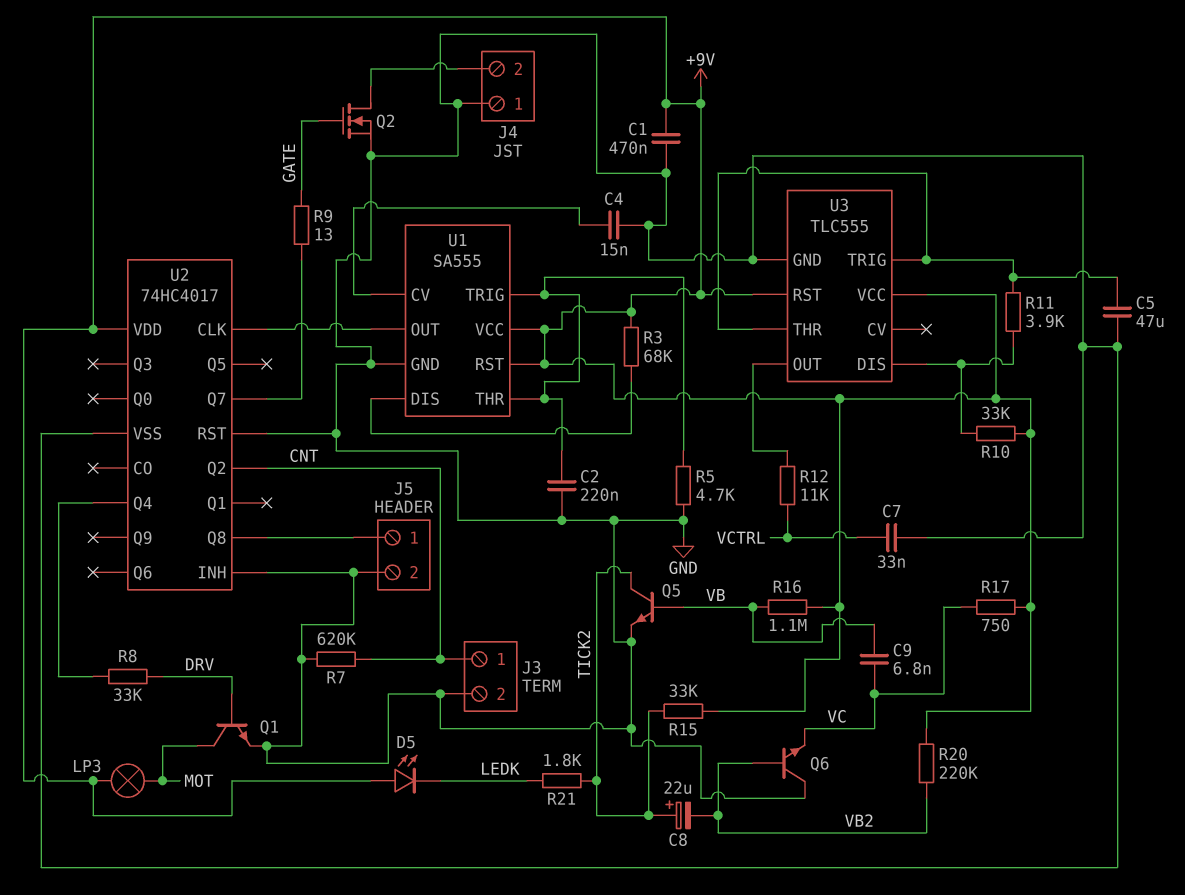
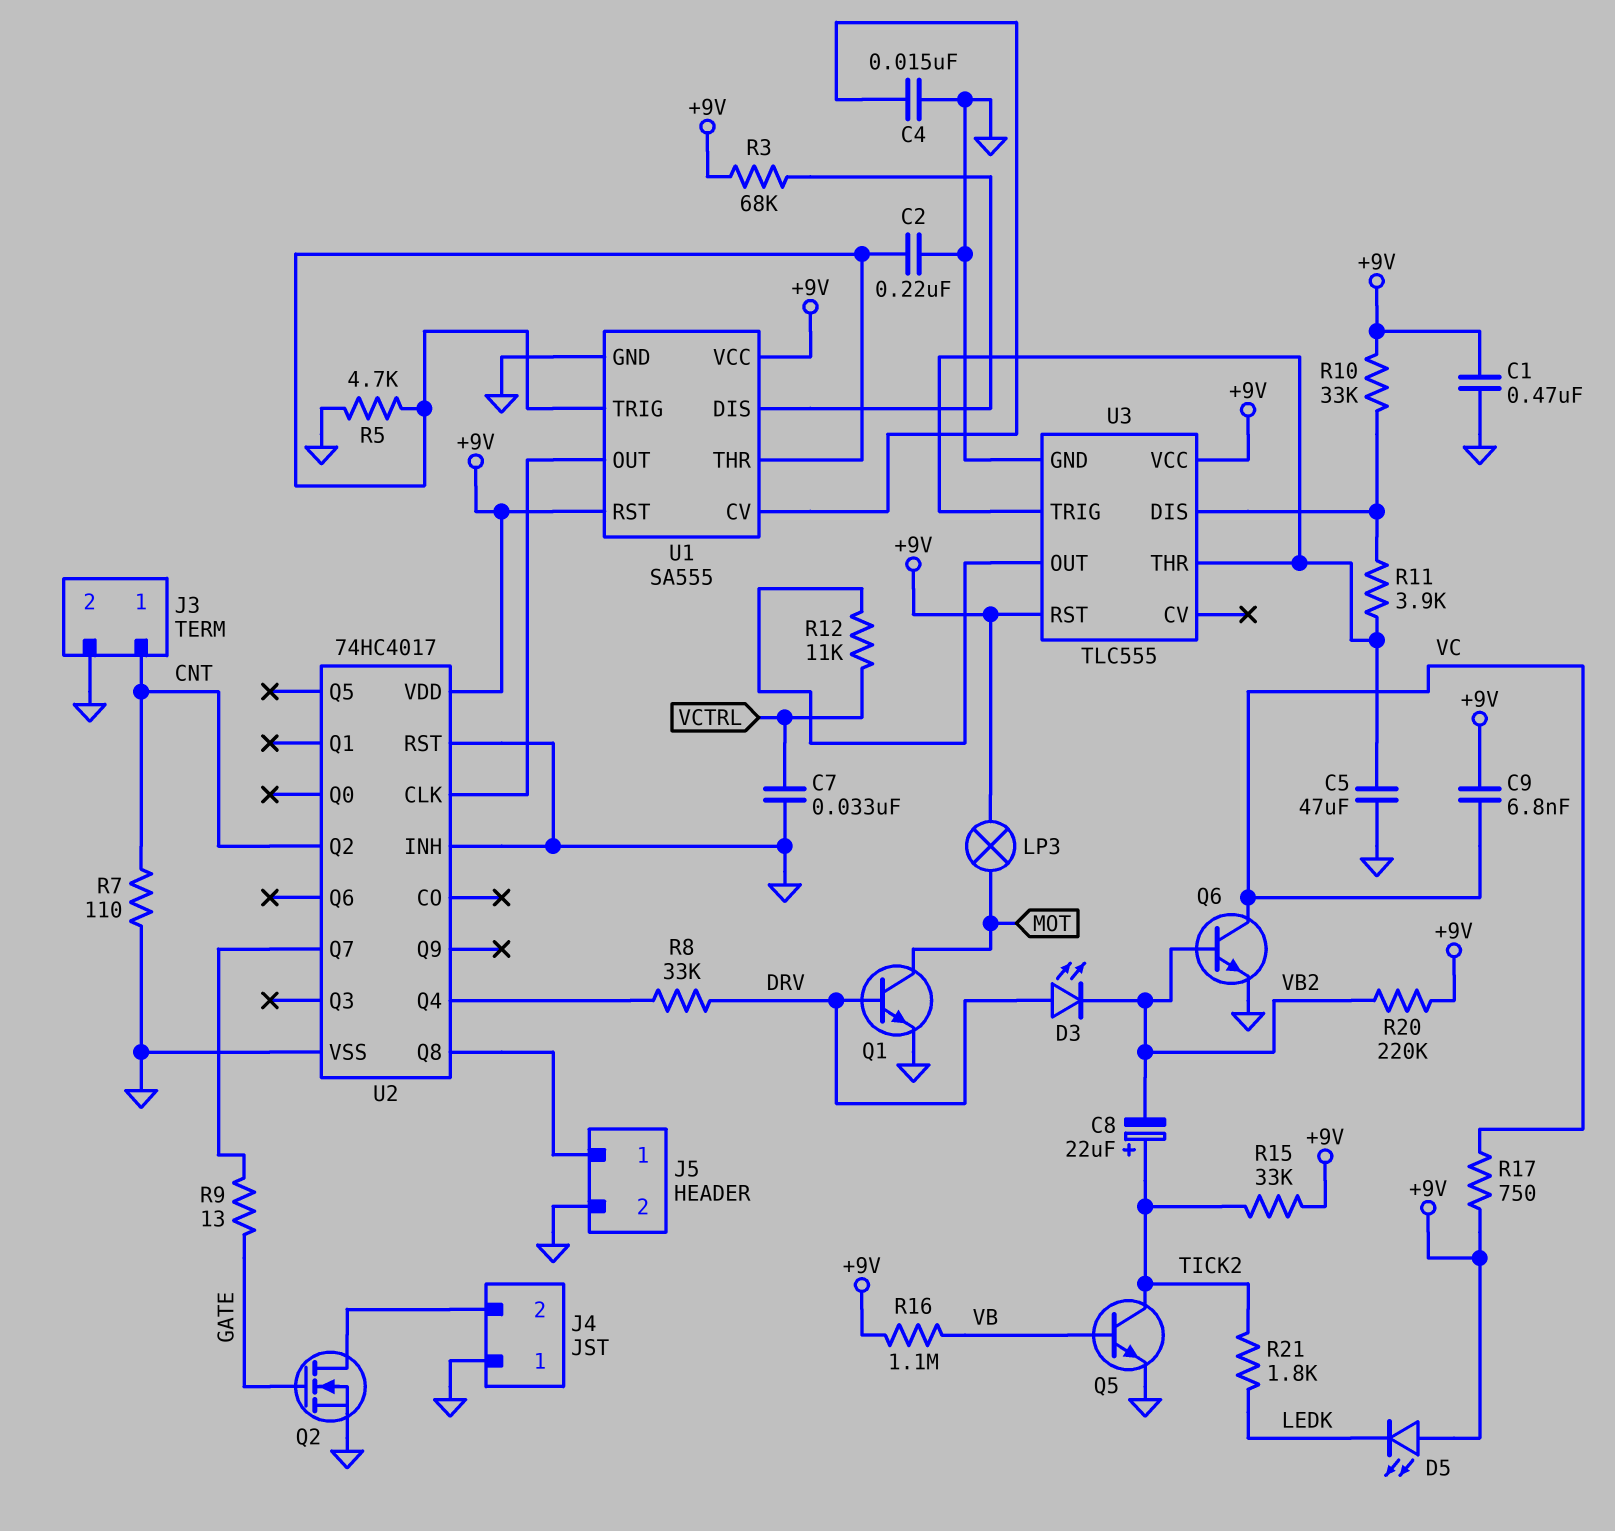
C9: 6.8nF (VB, VC) -> 6.8nF (+9V, VC)
D3: none -> LED (A DRV, K VB2)
Q6: NPN (B VB2, C GND, E VC) -> NPN (B VB2, C VC, E GND)
R7: 620k (CNT, GND) -> 110 (CNT, GND)

